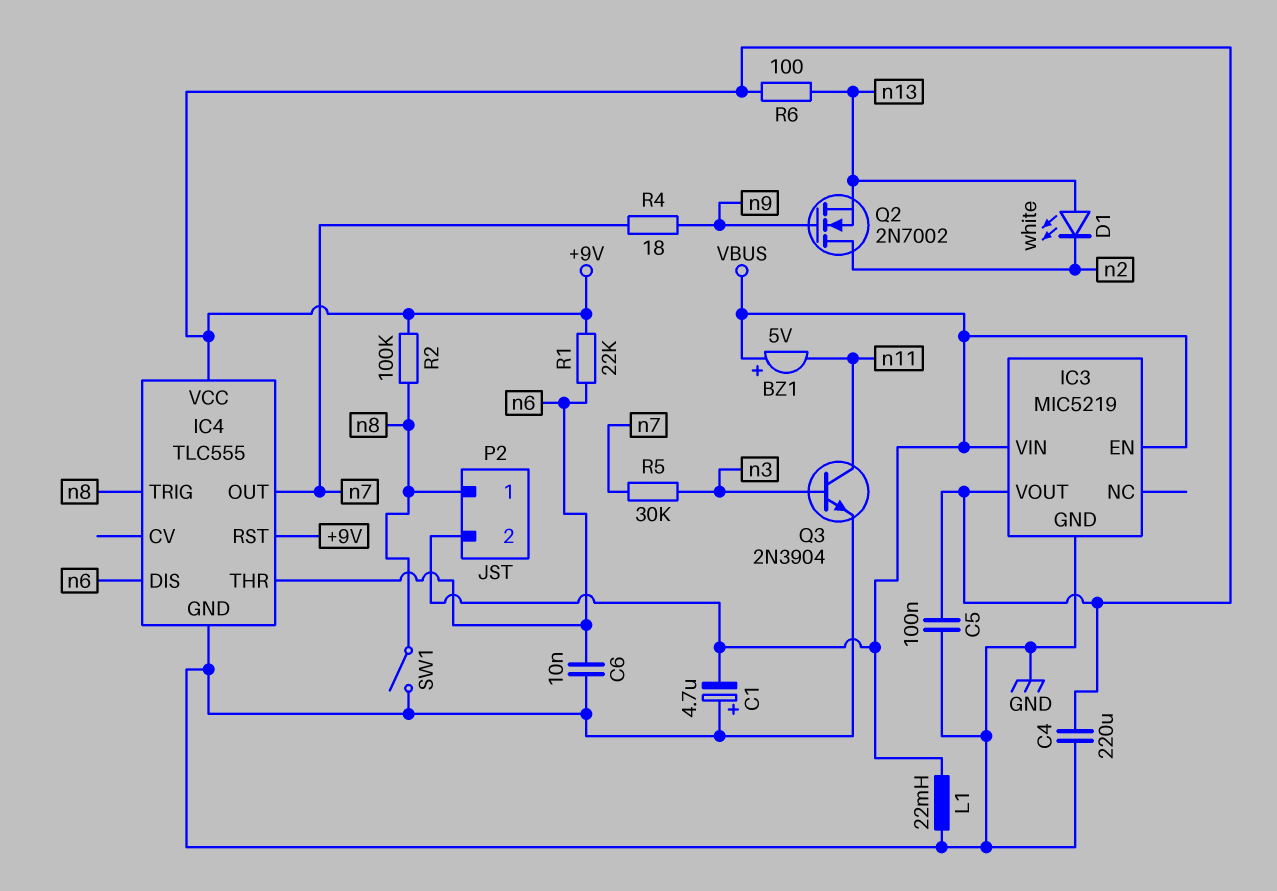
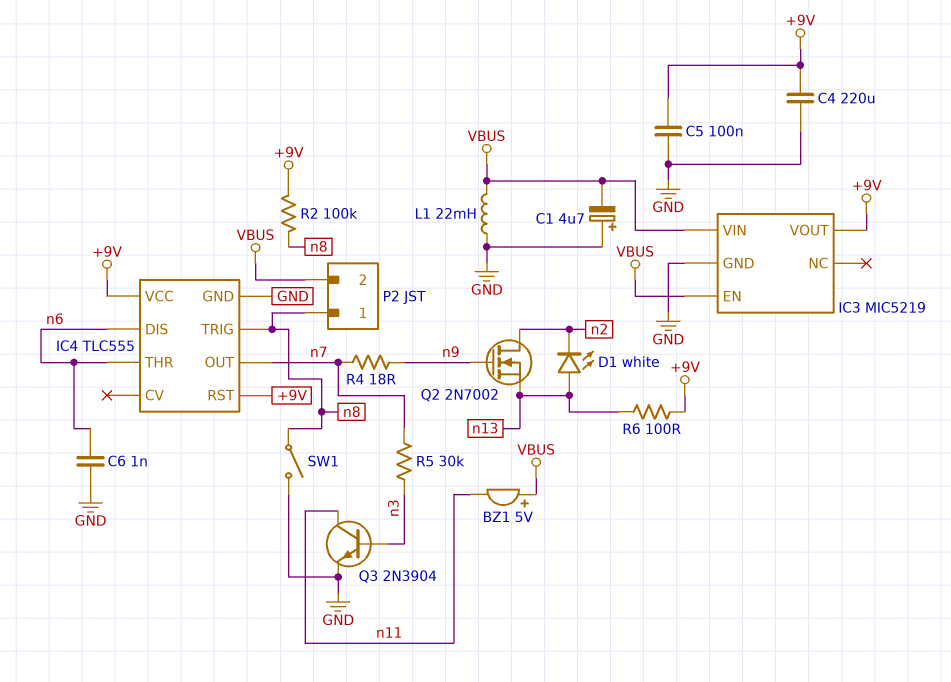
C6: 10nF (GND, n6) -> 1nF (GND, n6)
R1: 22k (+9V, n6) -> none

